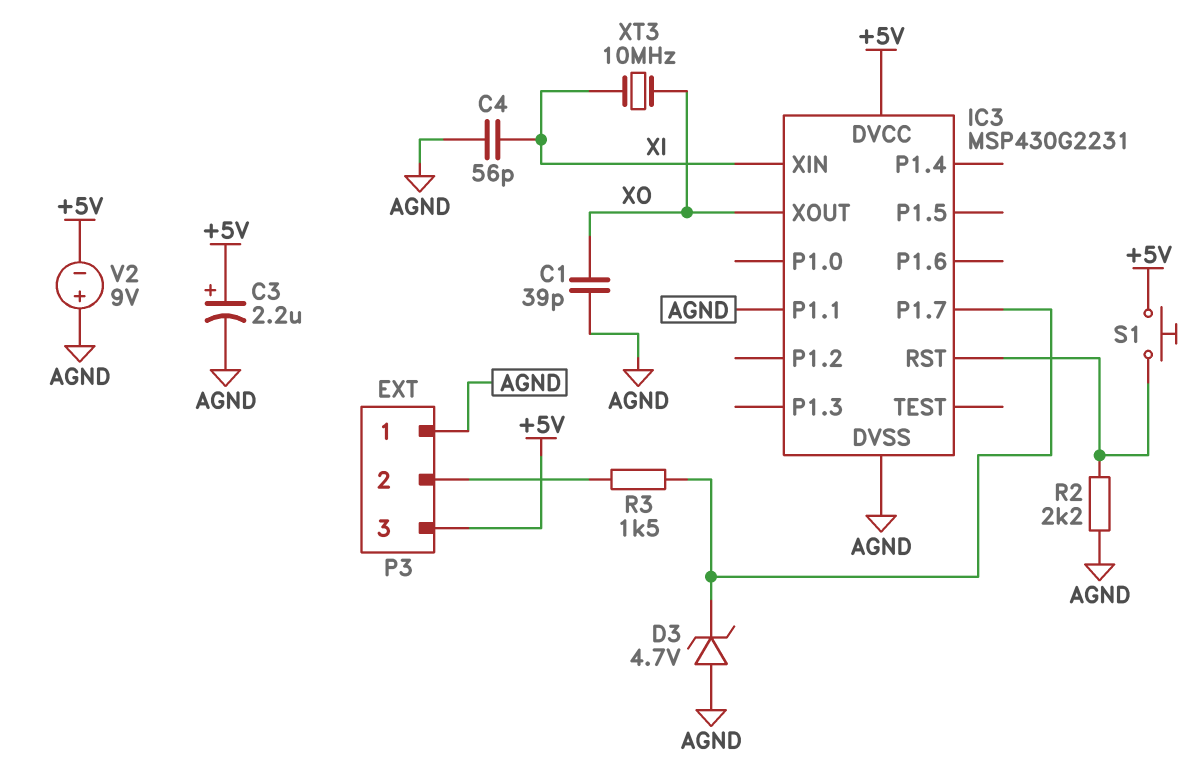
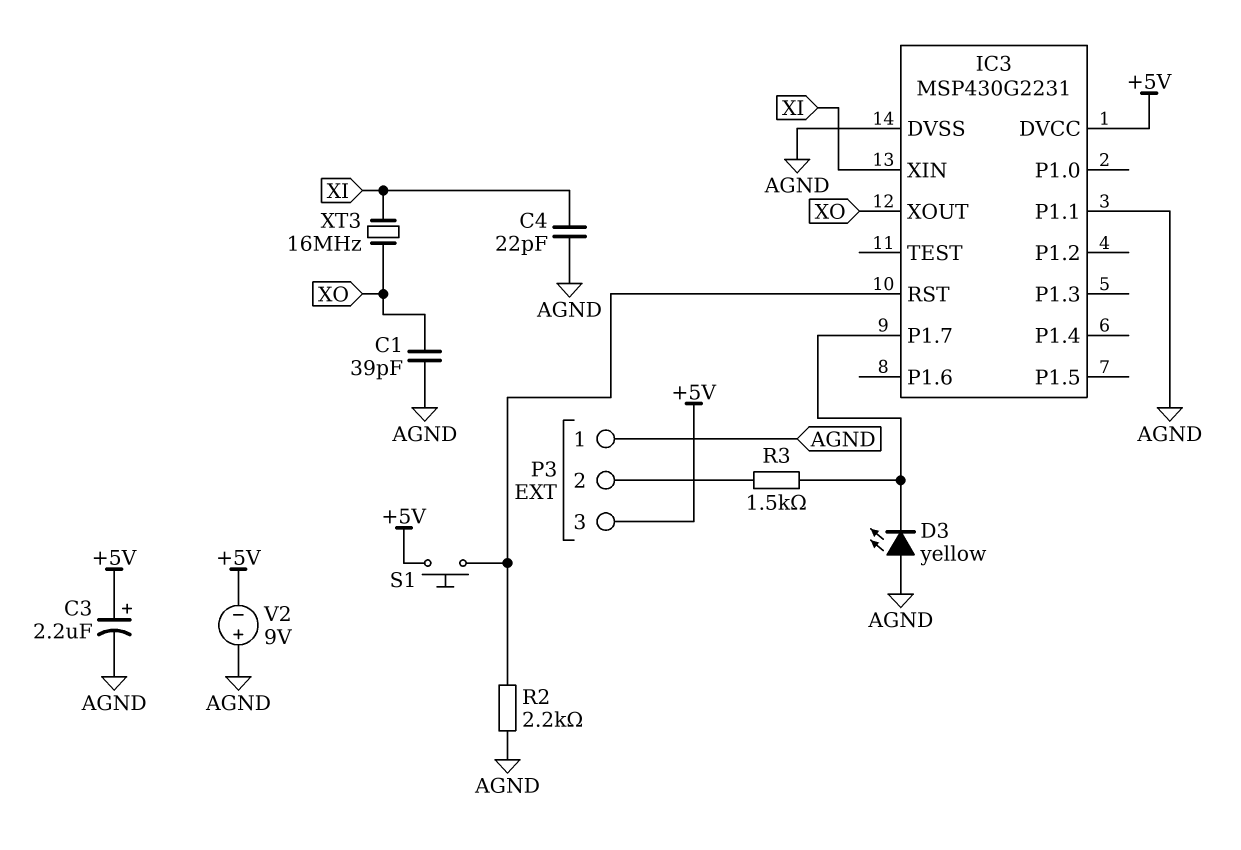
C4: 56pF (AGND, XI) -> 22pF (AGND, XI)
D3: zener 4.7V (A AGND, K IC3/P1.7) -> LED yellow (A AGND, K IC3/P1.7)
XT3: 10MHz (XI, XO) -> 16MHz (XI, XO)

